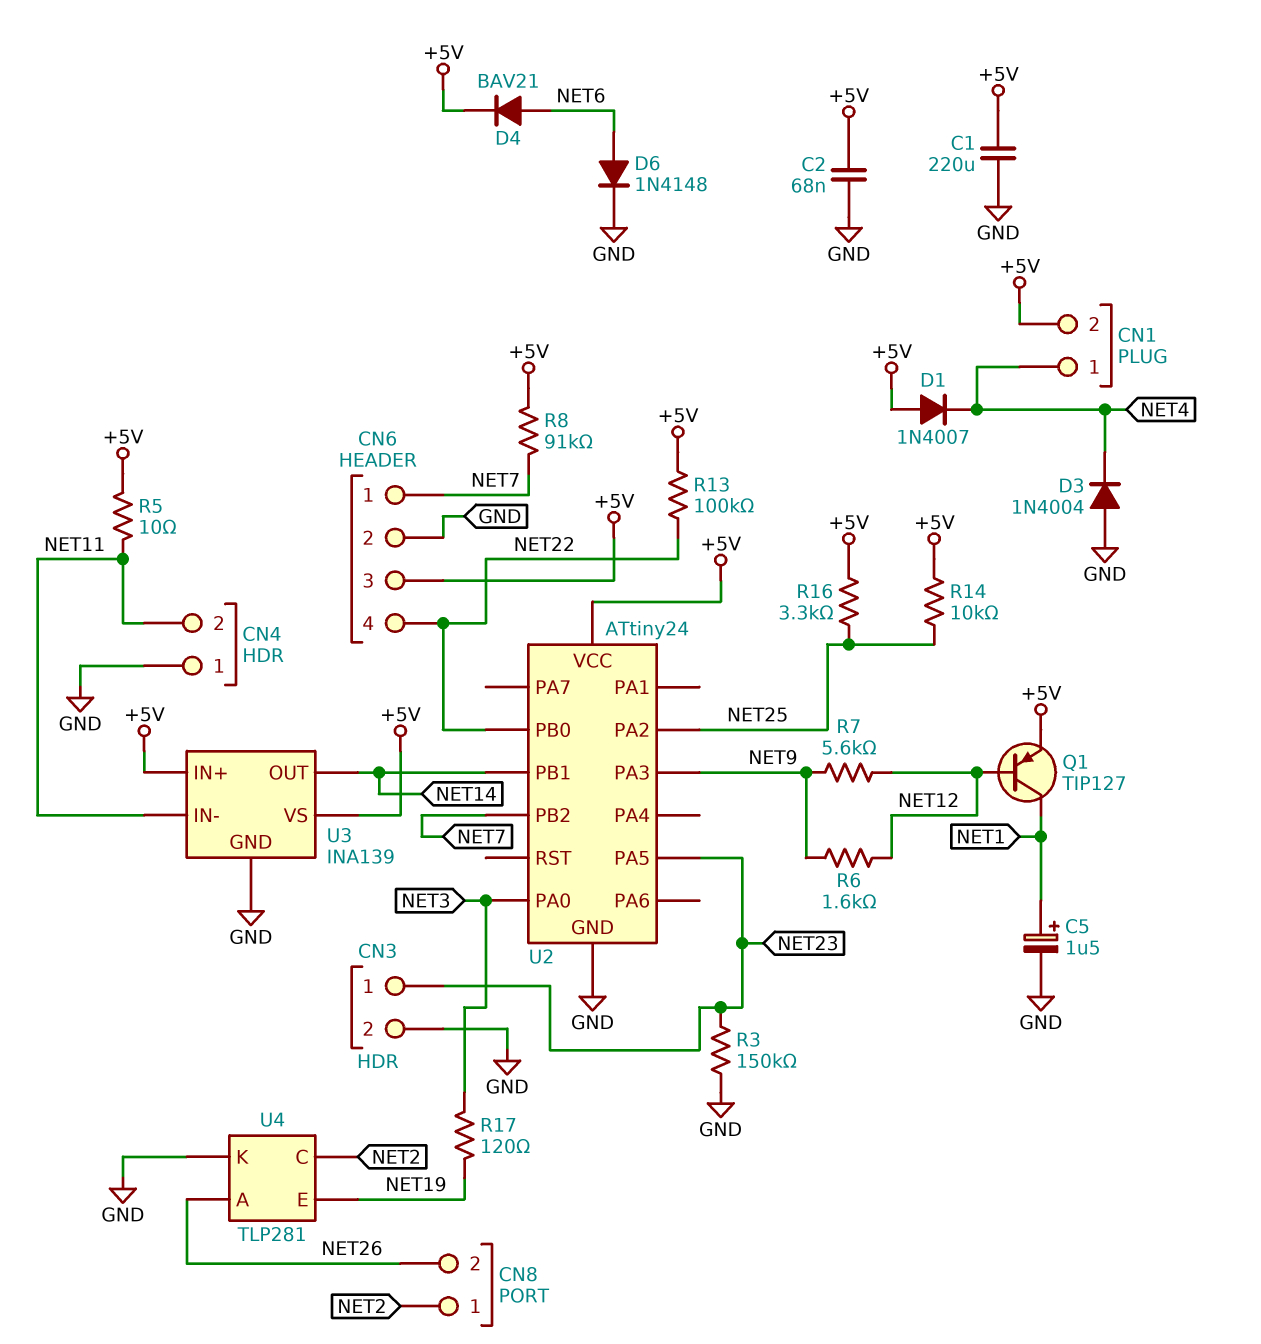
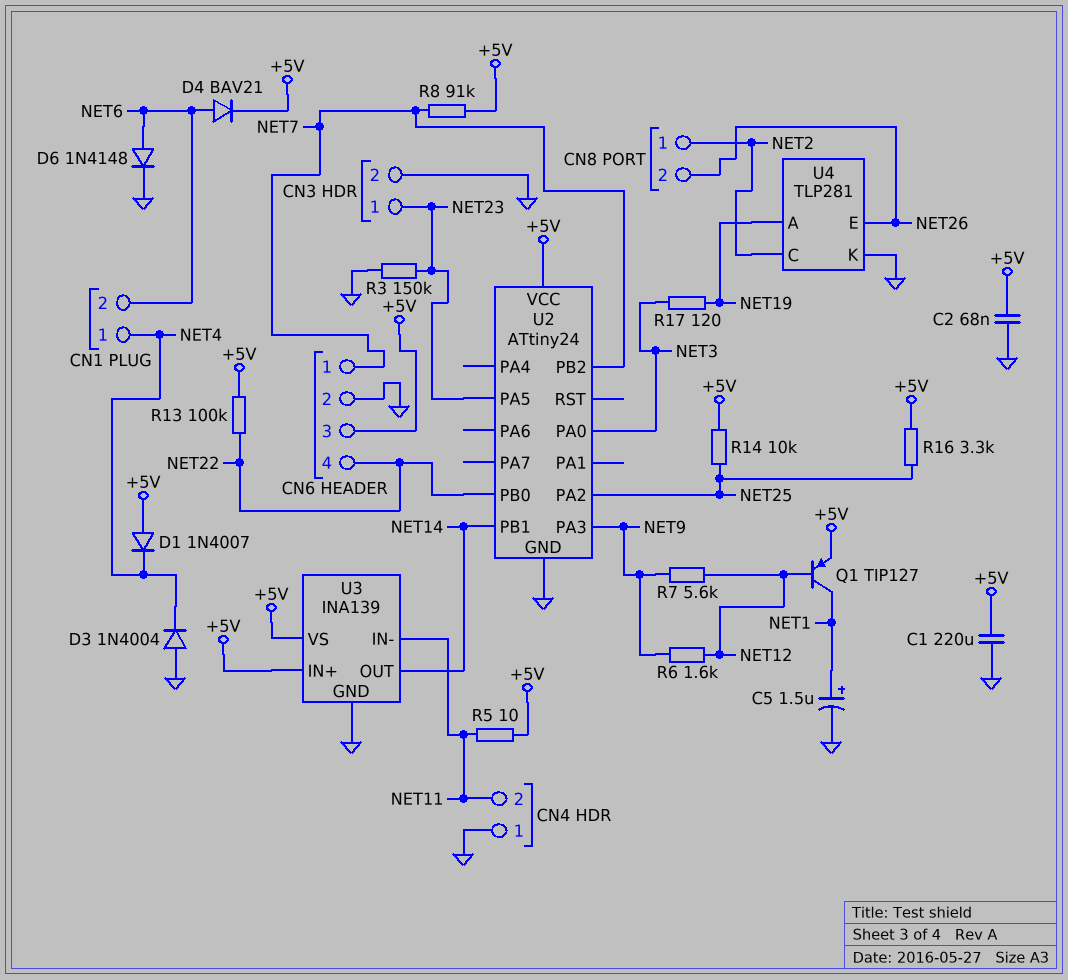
CN1 pin 2: +5V -> NET6
U4 pin A: NET26 -> NET19
U4 pin E: NET19 -> NET26

